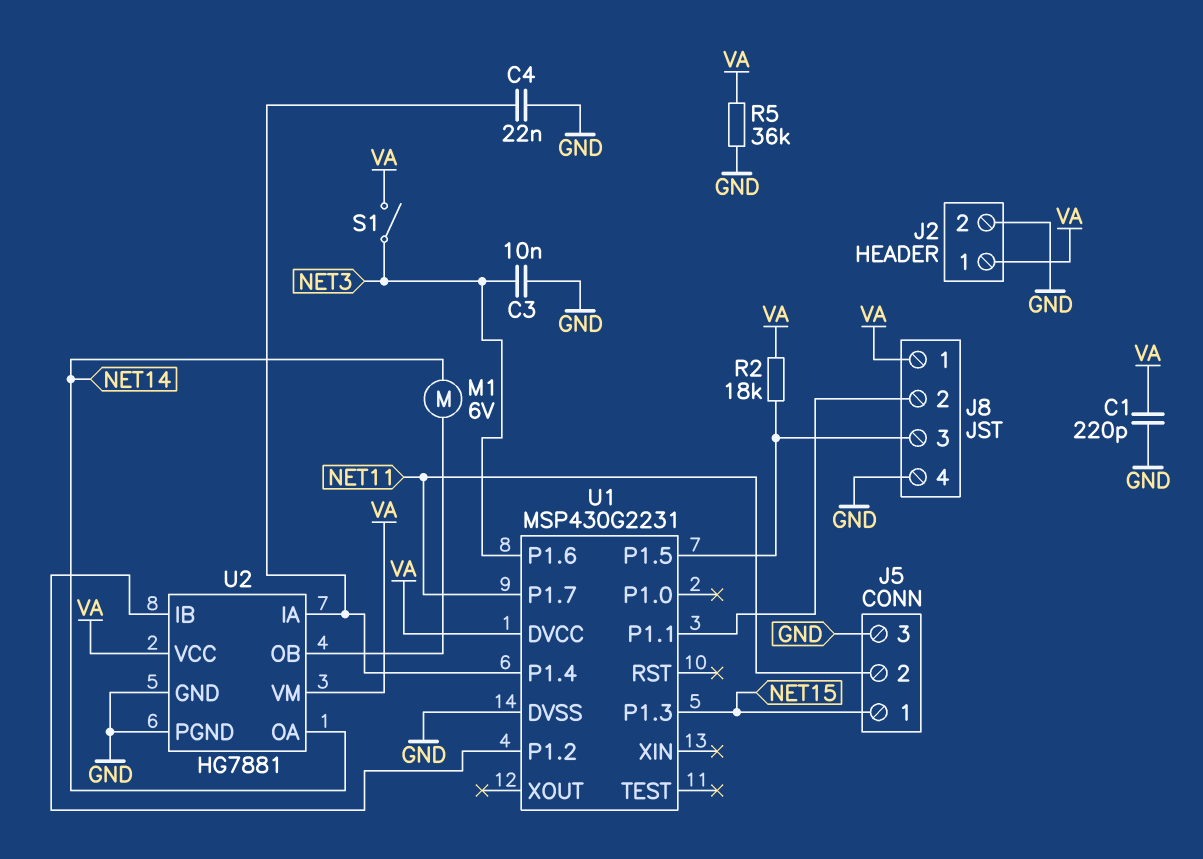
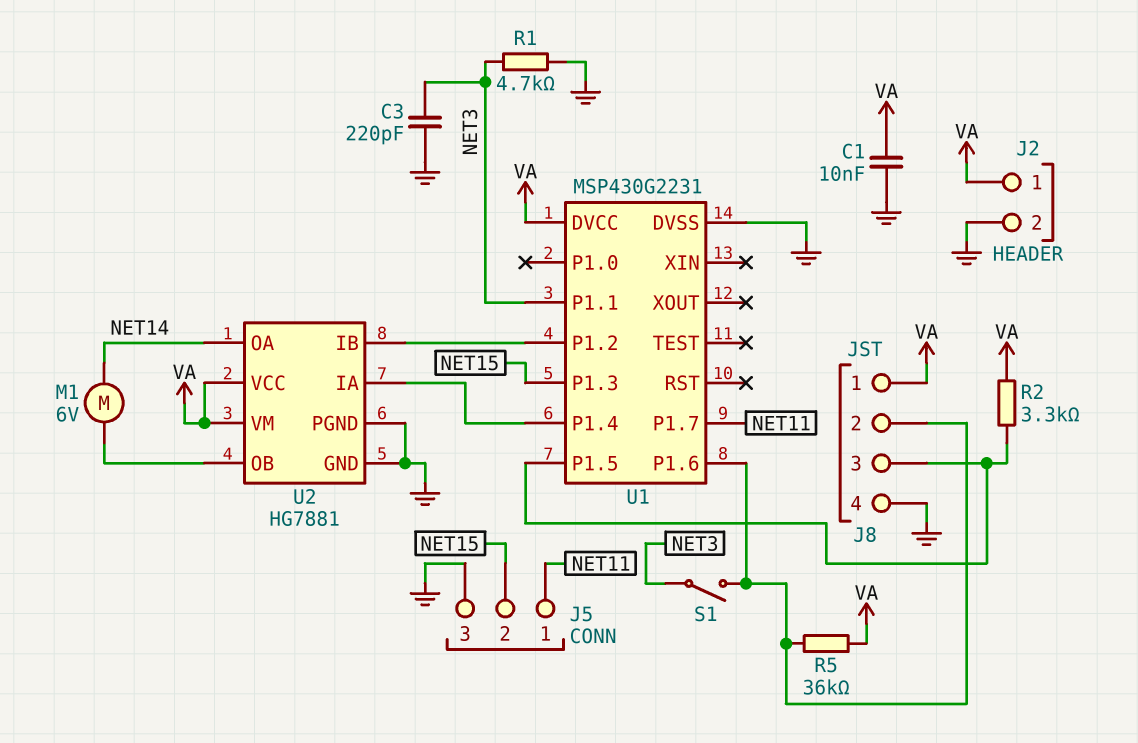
C1: 220pF (GND, VA) -> 10nF (GND, VA)
C3: 10nF (GND, NET3) -> 220pF (GND, NET3)
C4: 22nF (GND, U1/P1.4) -> none
J5 pin 1: NET15 -> NET11
J5 pin 2: NET11 -> NET15
R1: none -> 4.7k (GND, NET3)
R2: 18k (J8/3, VA) -> 3.3k (J8/3, VA)
R5: 36k (GND, VA) -> 36k (J8/2, VA)
S1: switch (NET3, VA) -> switch (J8/2, NET3)
U1 pin P1.1: J8/2 -> NET3
U1 pin P1.6: NET3 -> J8/2

